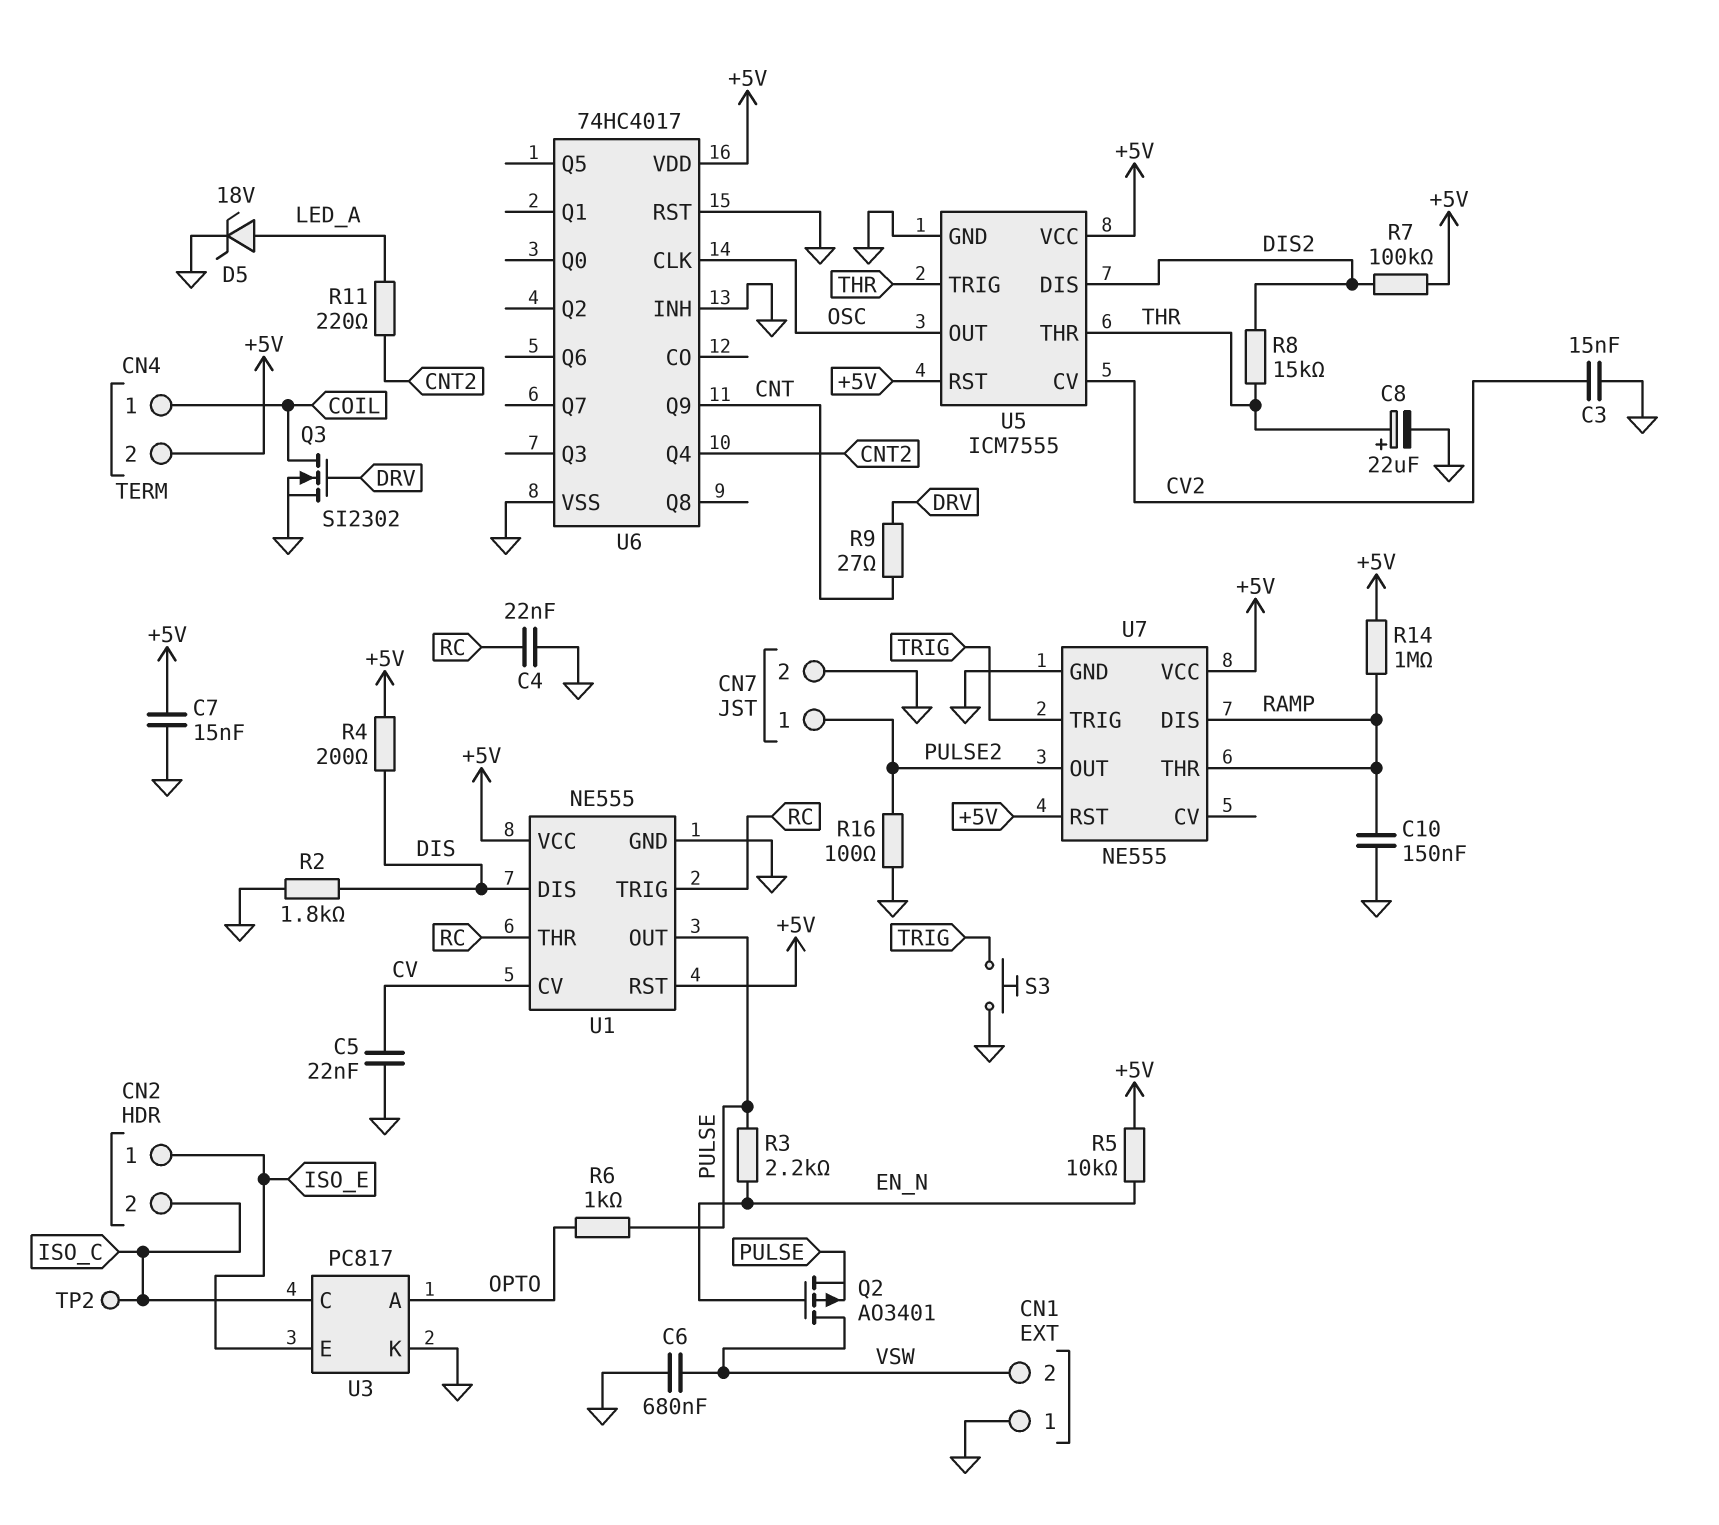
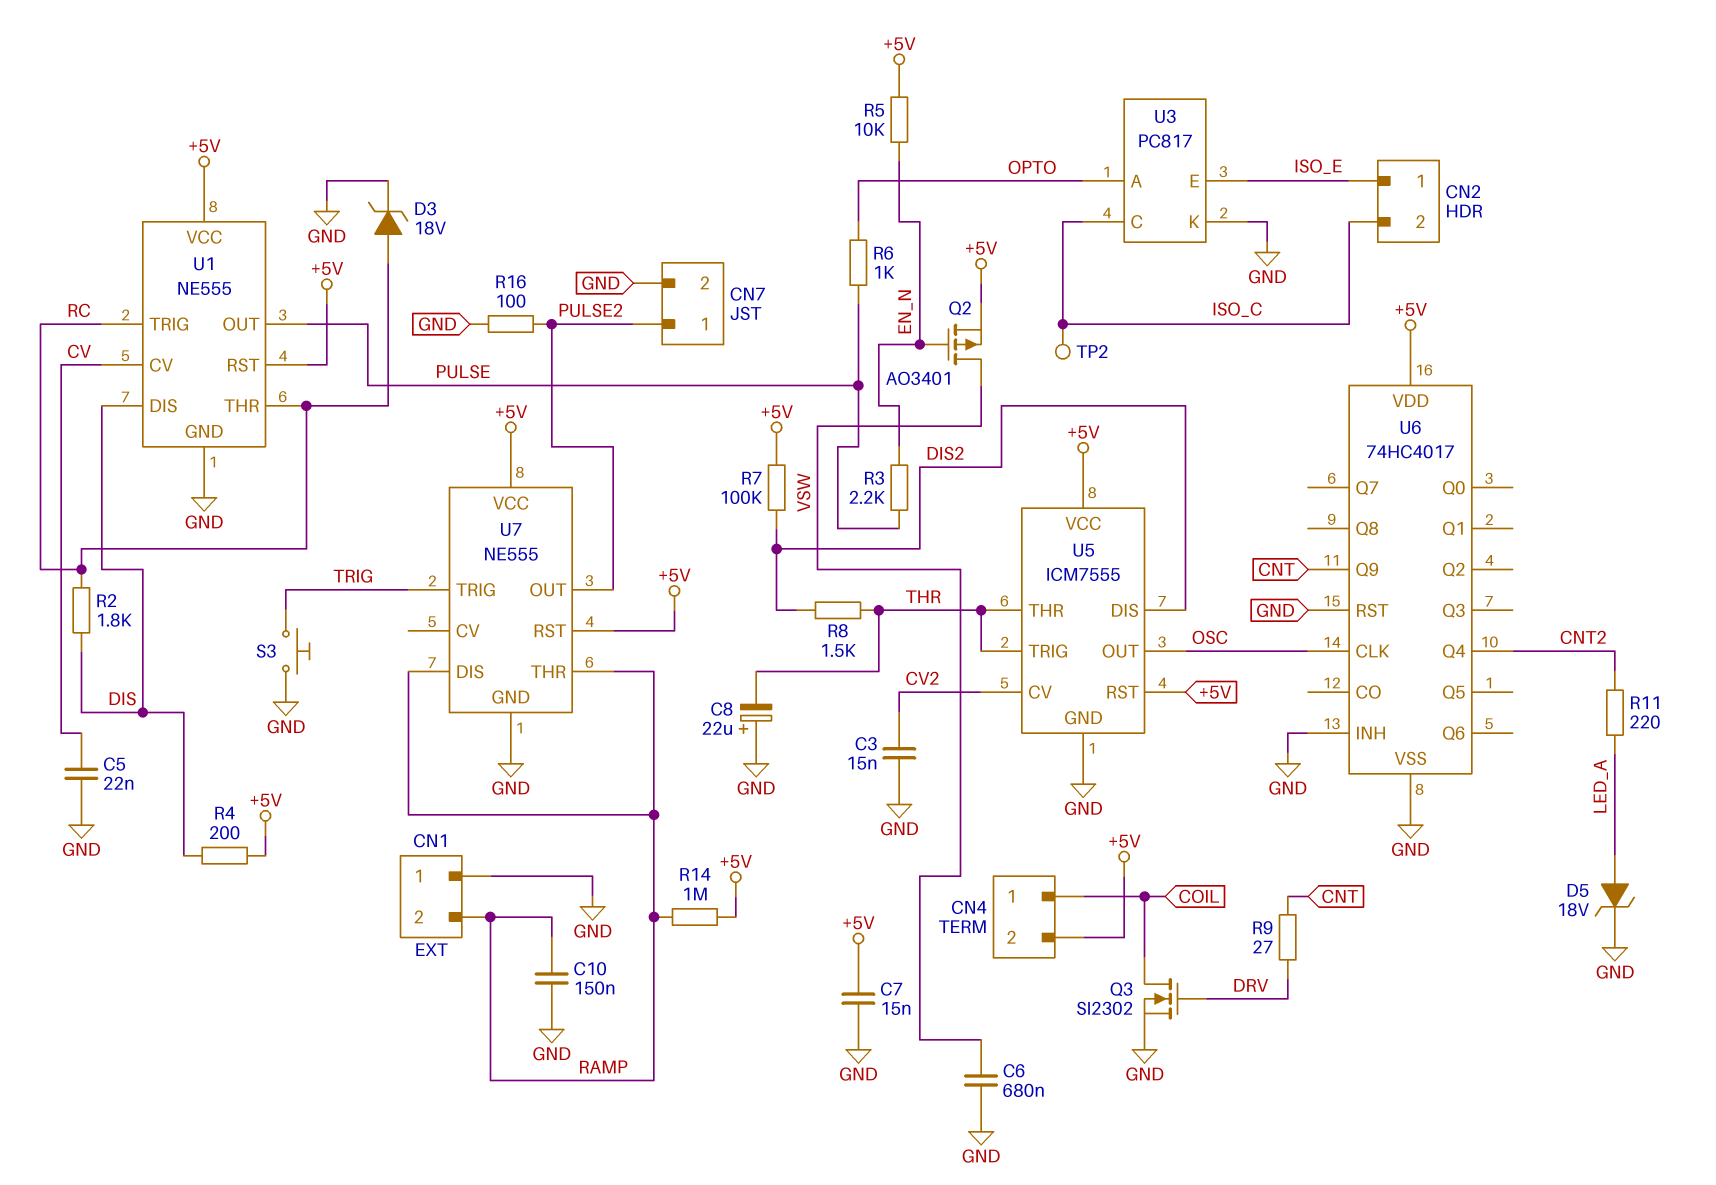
C4: 22nF (GND, RC) -> none
C8: 22uF (plus THR, minus GND) -> 22uF (plus GND, minus THR)
CN1 pin 2: VSW -> RAMP
D3: none -> zener 18V (A RC, K GND)
Q2: PMOS AO3401 (G EN_N, D VSW, S PULSE) -> PMOS AO3401 (G EN_N, D VSW, S +5V)
R2: 1.8k (DIS, GND) -> 1.8k (DIS, RC)
R8: 15k (DIS2, THR) -> 1.5k (DIS2, THR)

